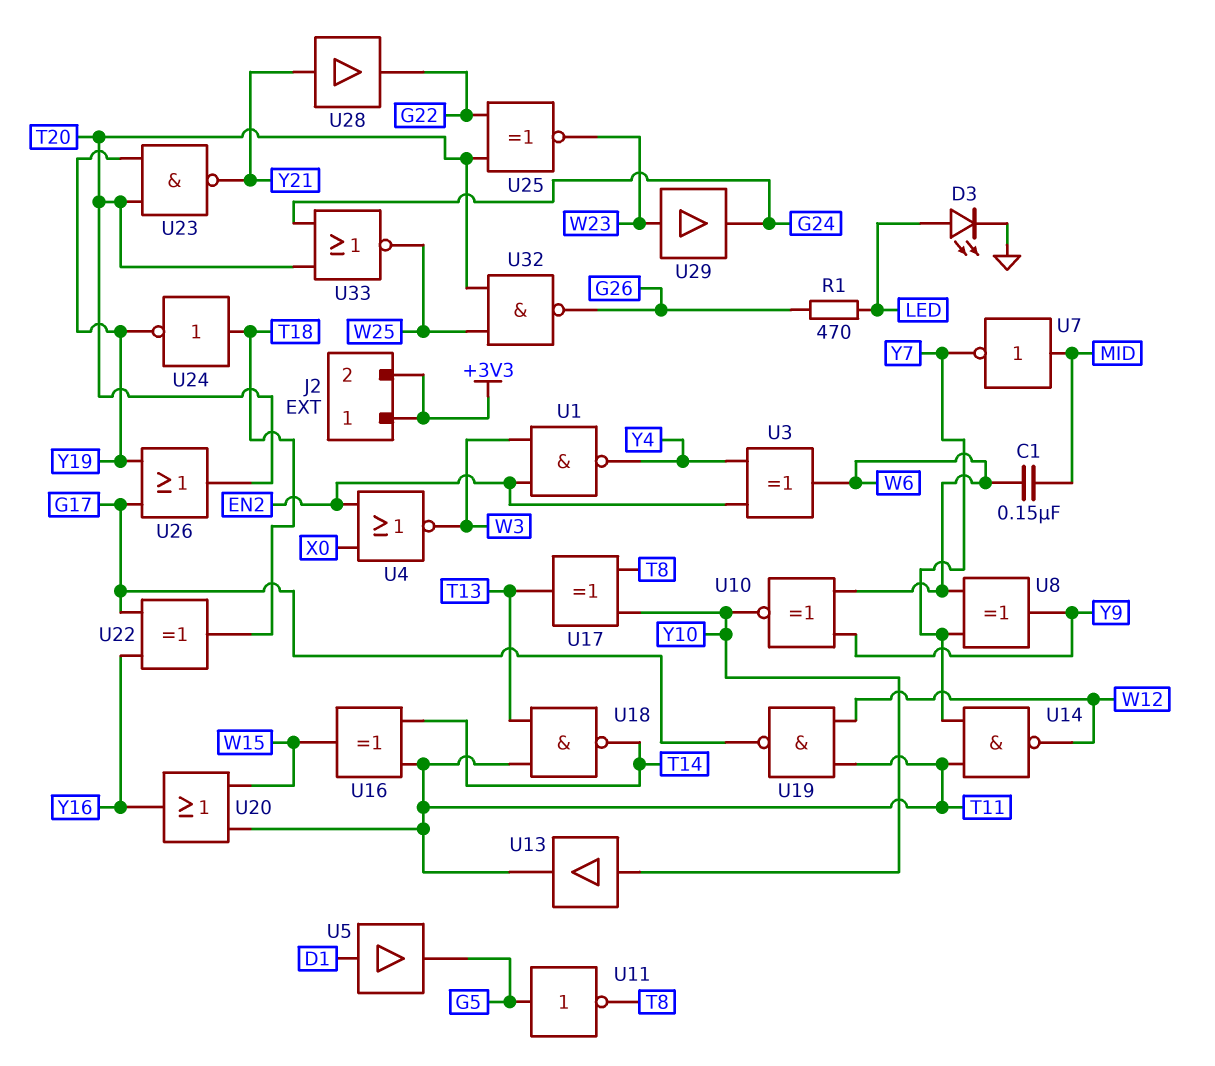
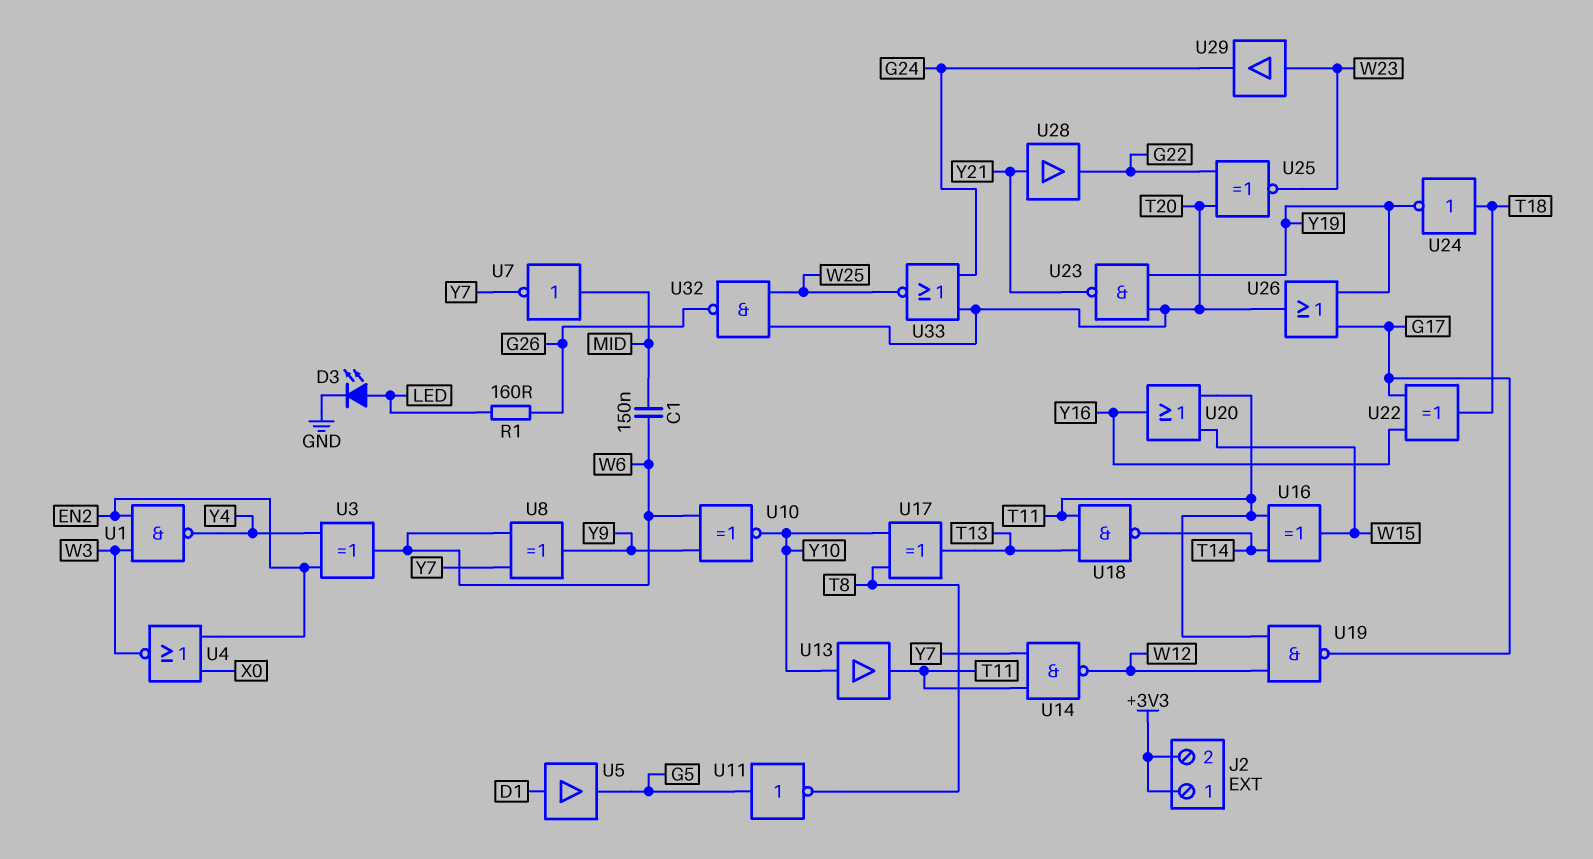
R1: 470 (G26, LED) -> 160 (G26, LED)

